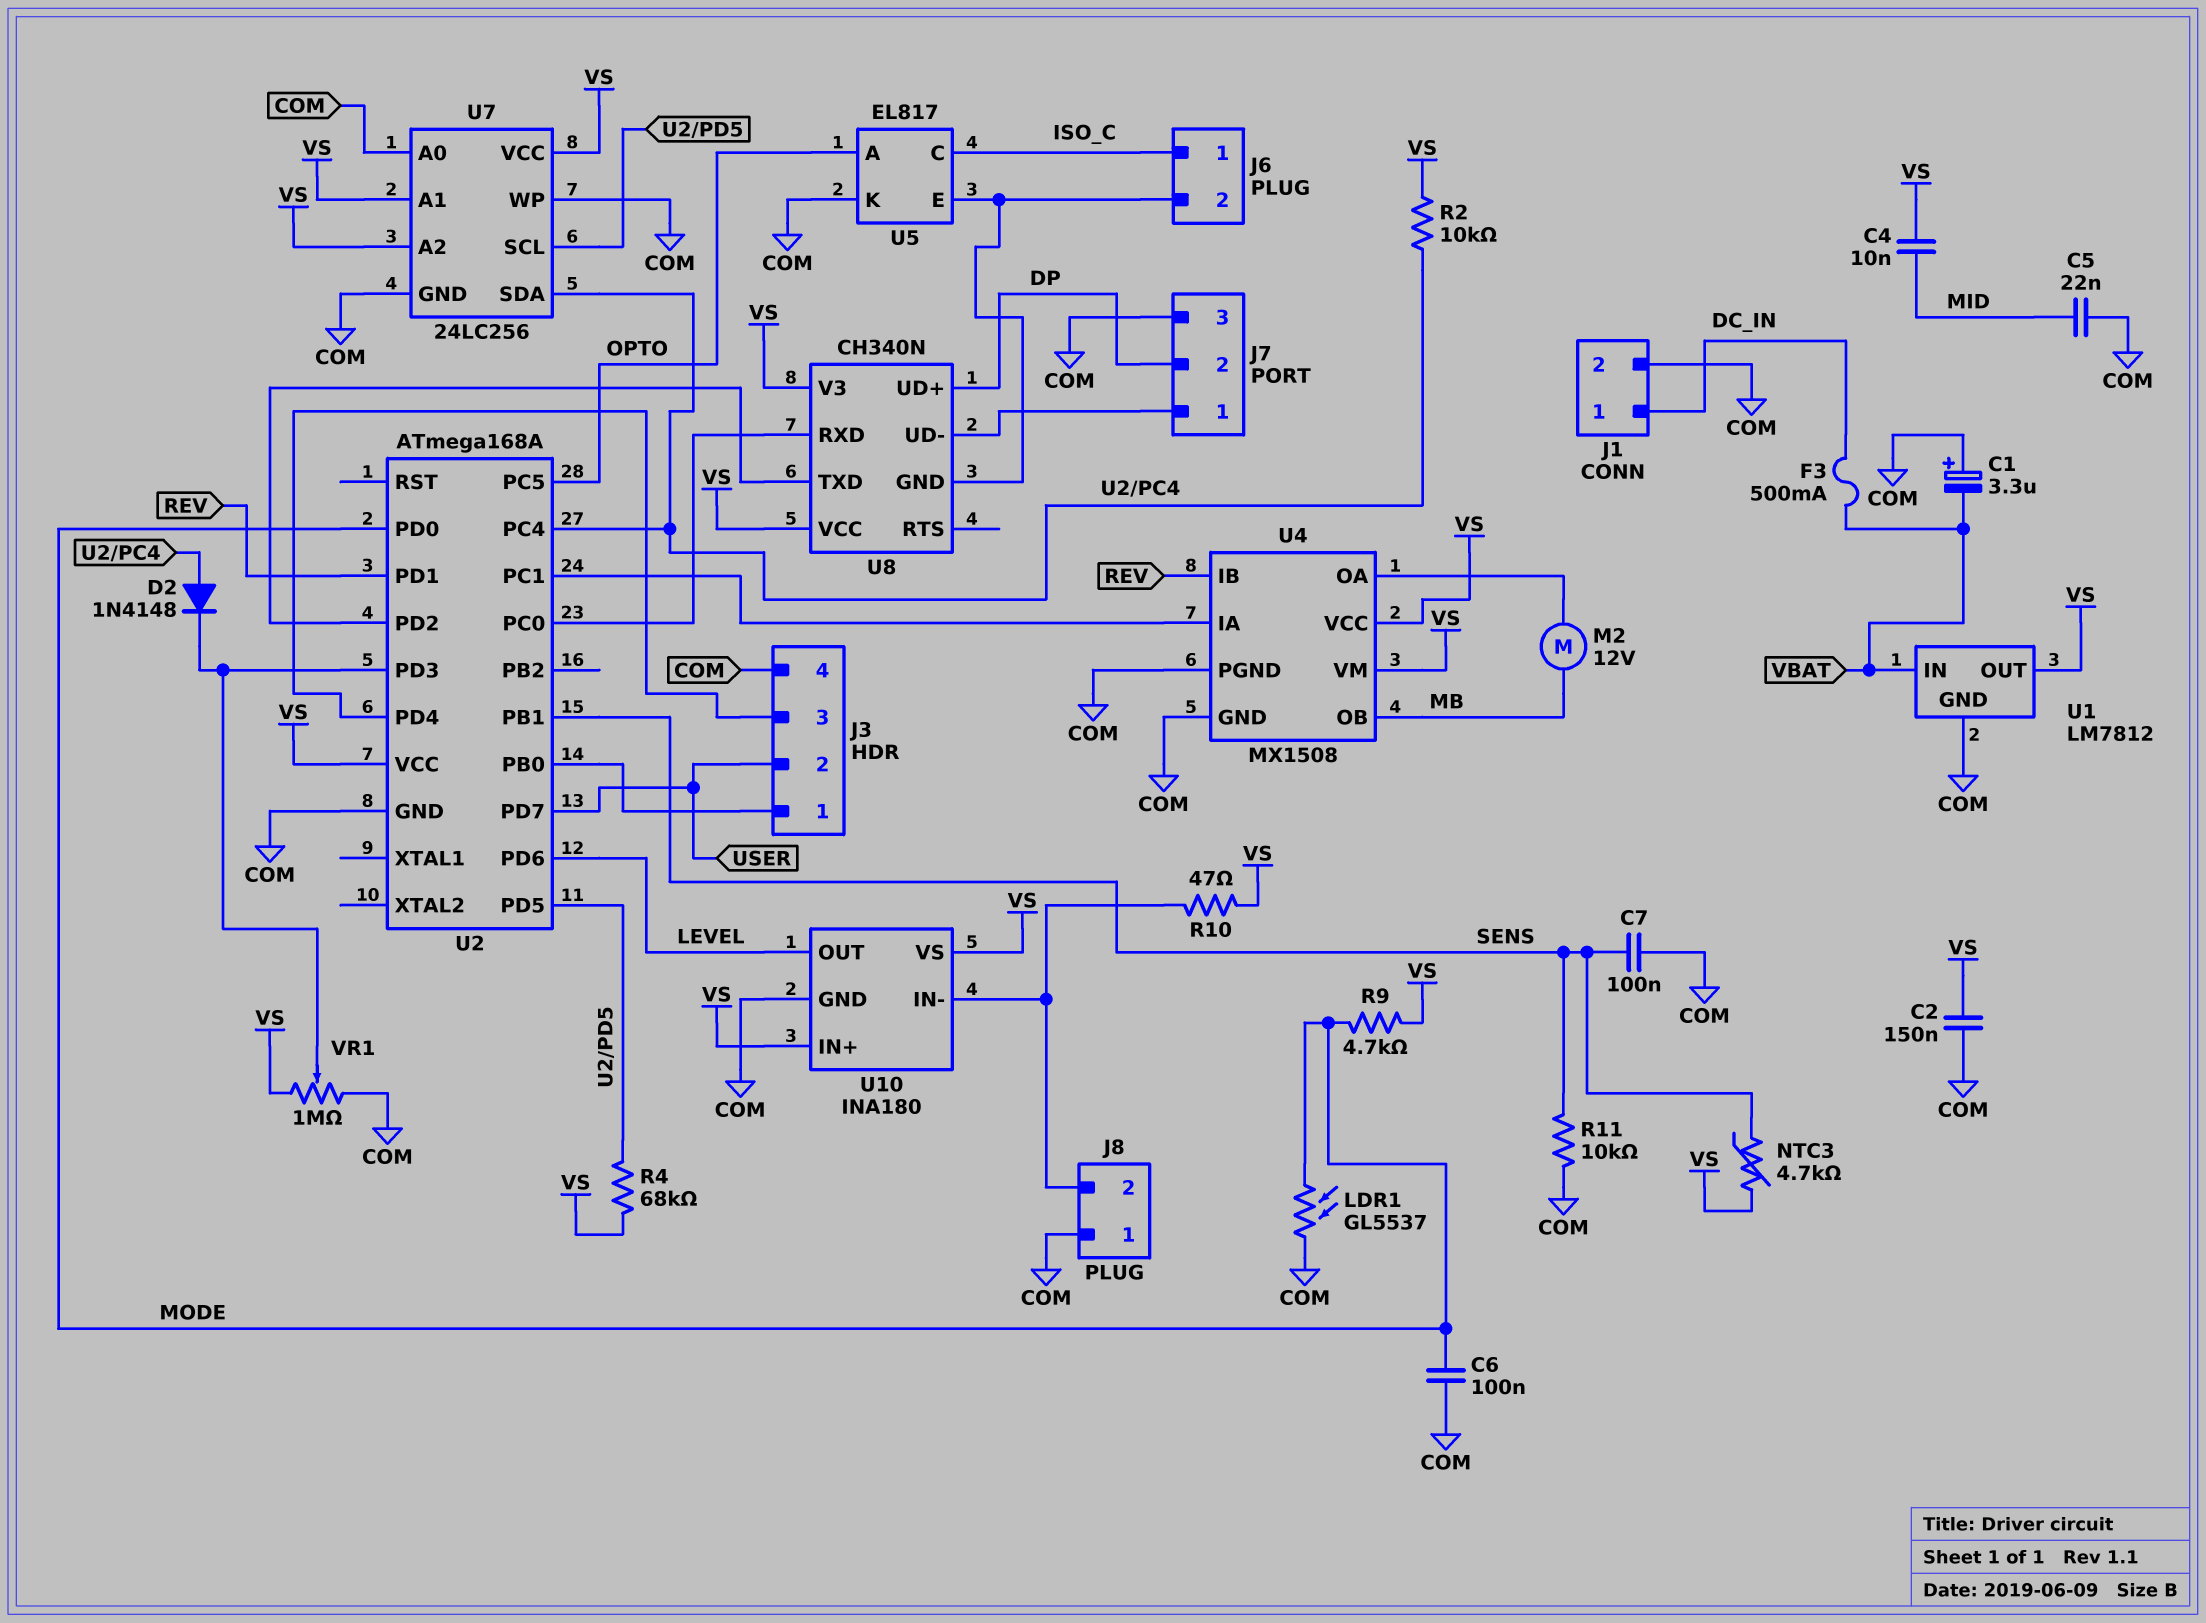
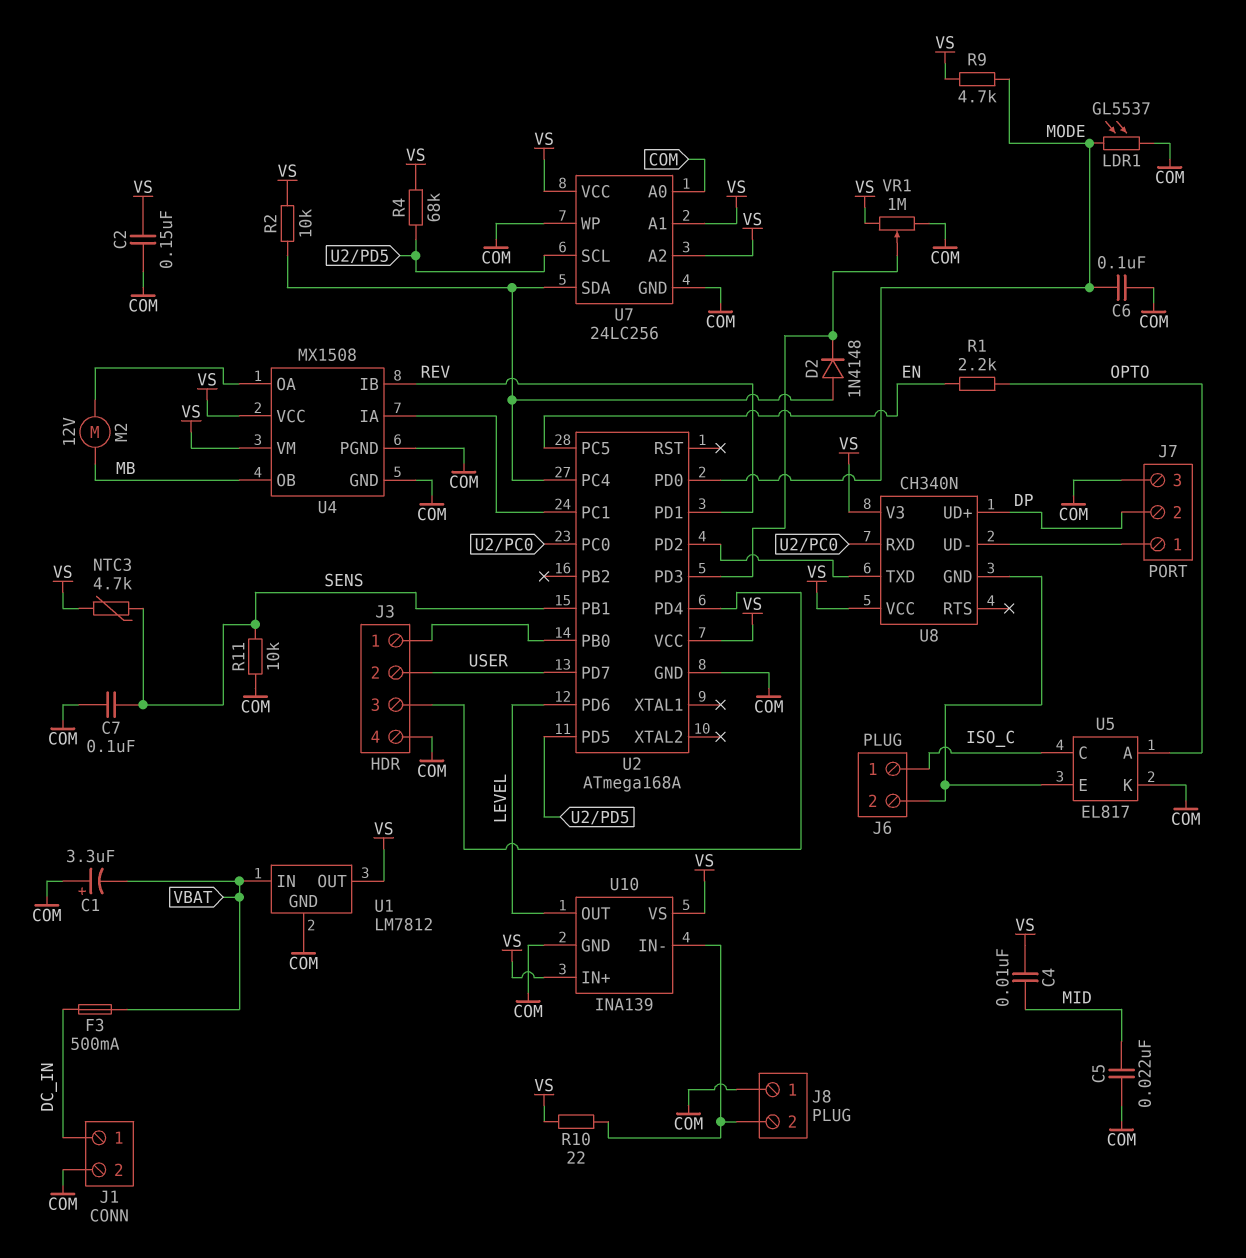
R1: none -> 2.2k (EN, OPTO)
R10: 47 (J8/2, VS) -> 22 (J8/2, VS)
U2 pin PC5: OPTO -> EN
U10: INA180 -> INA139

